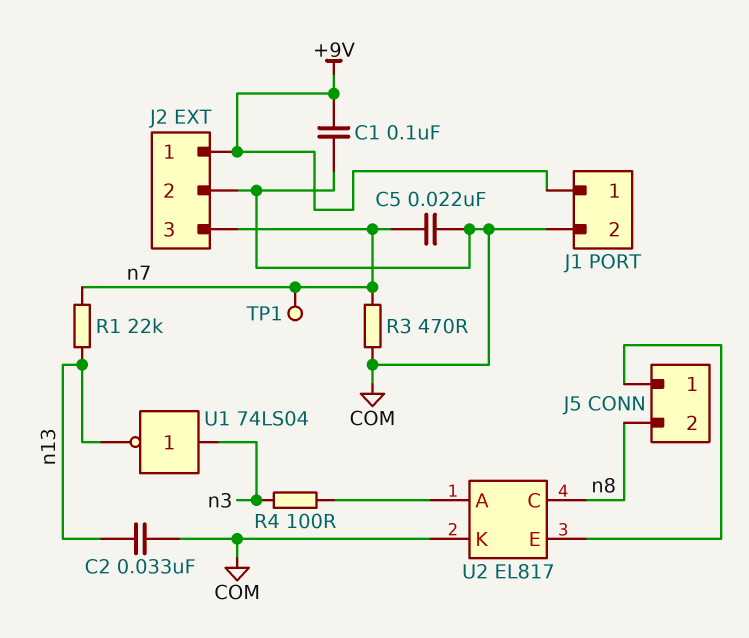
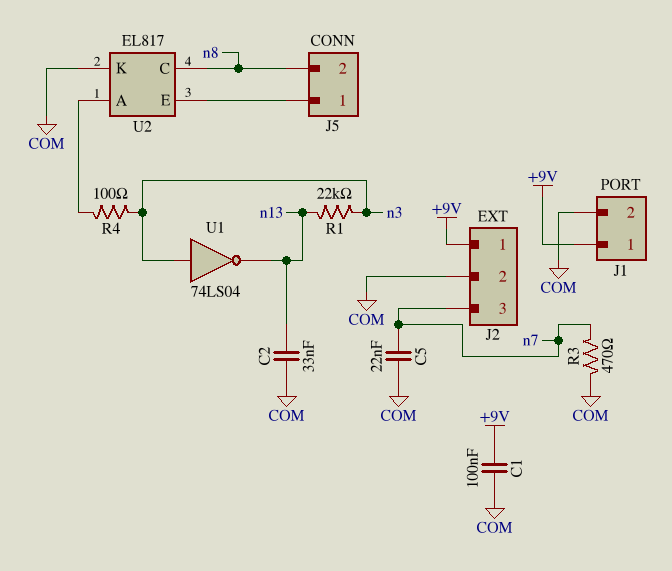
R1: 22k (n7, n13) -> 22k (n3, n13)
TP1: test point (n7) -> none

